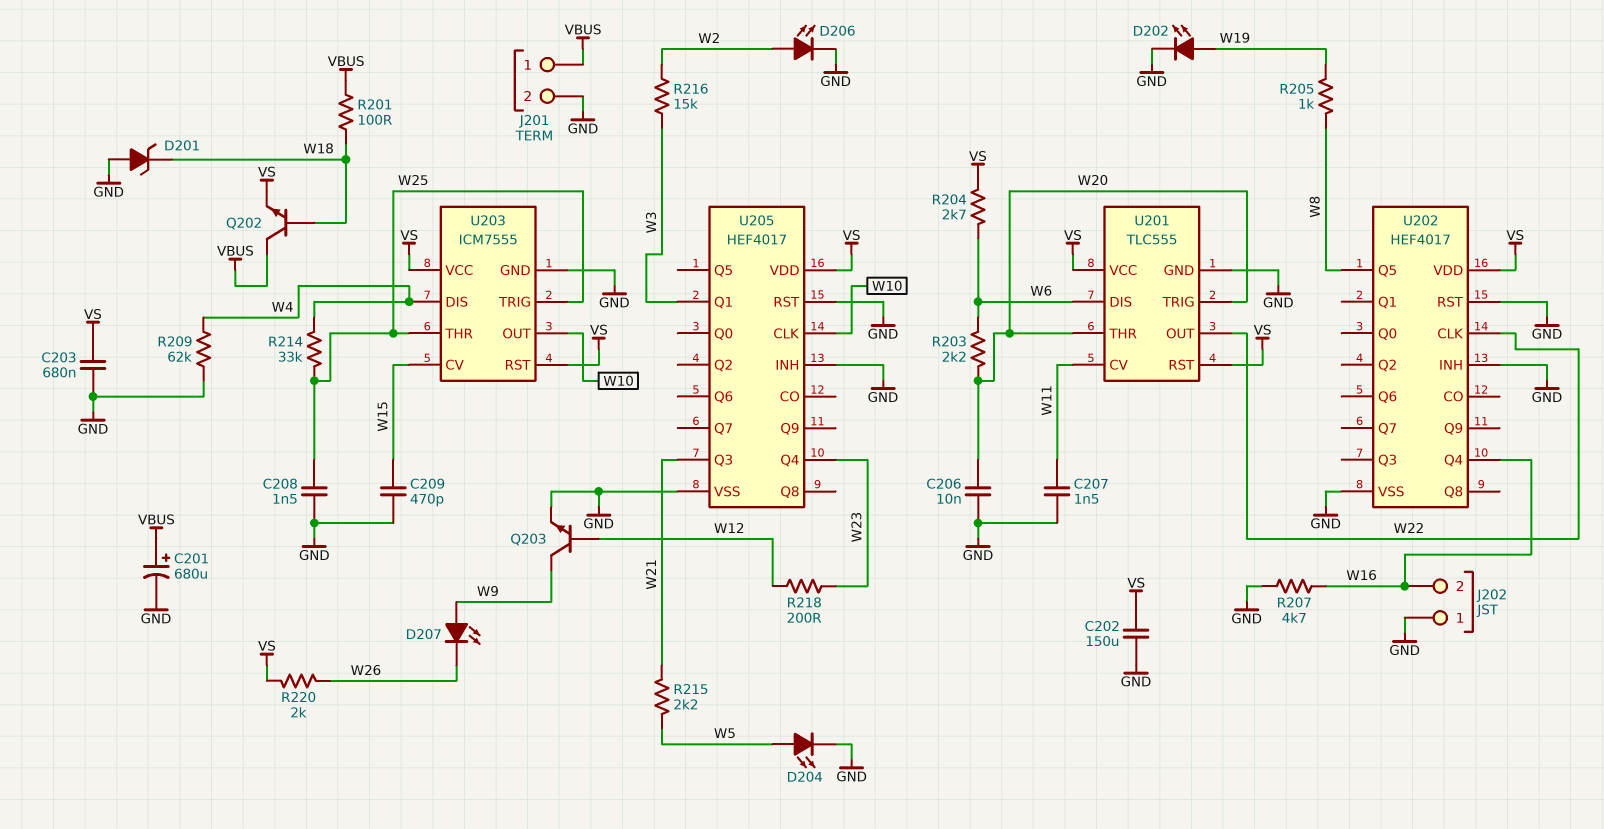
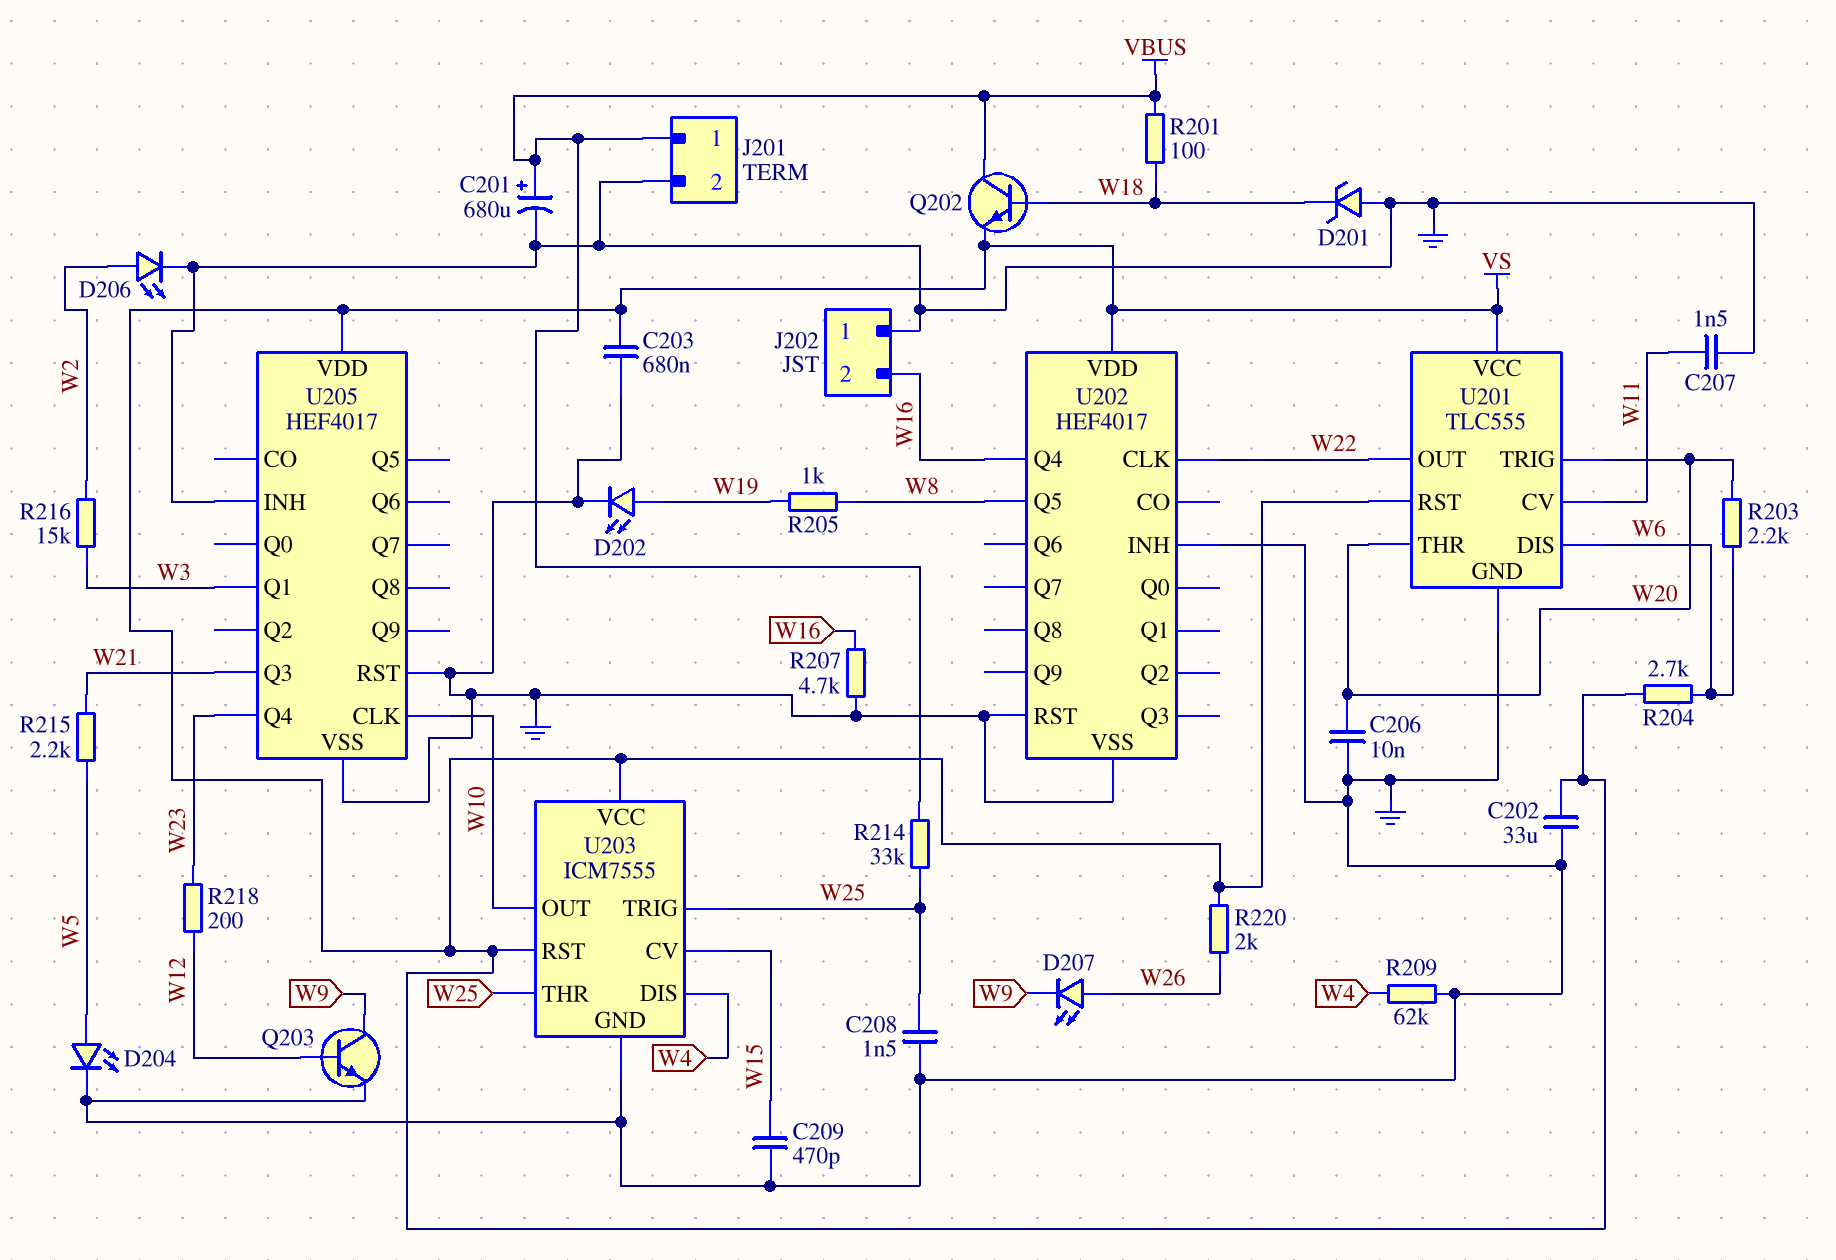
C202: 150uF (GND, VS) -> 33uF (GND, VS)
D207: LED (A W9, K W26) -> LED (A W26, K W9)
R214: 33k (W4, W25) -> 33k (VBUS, W25)

